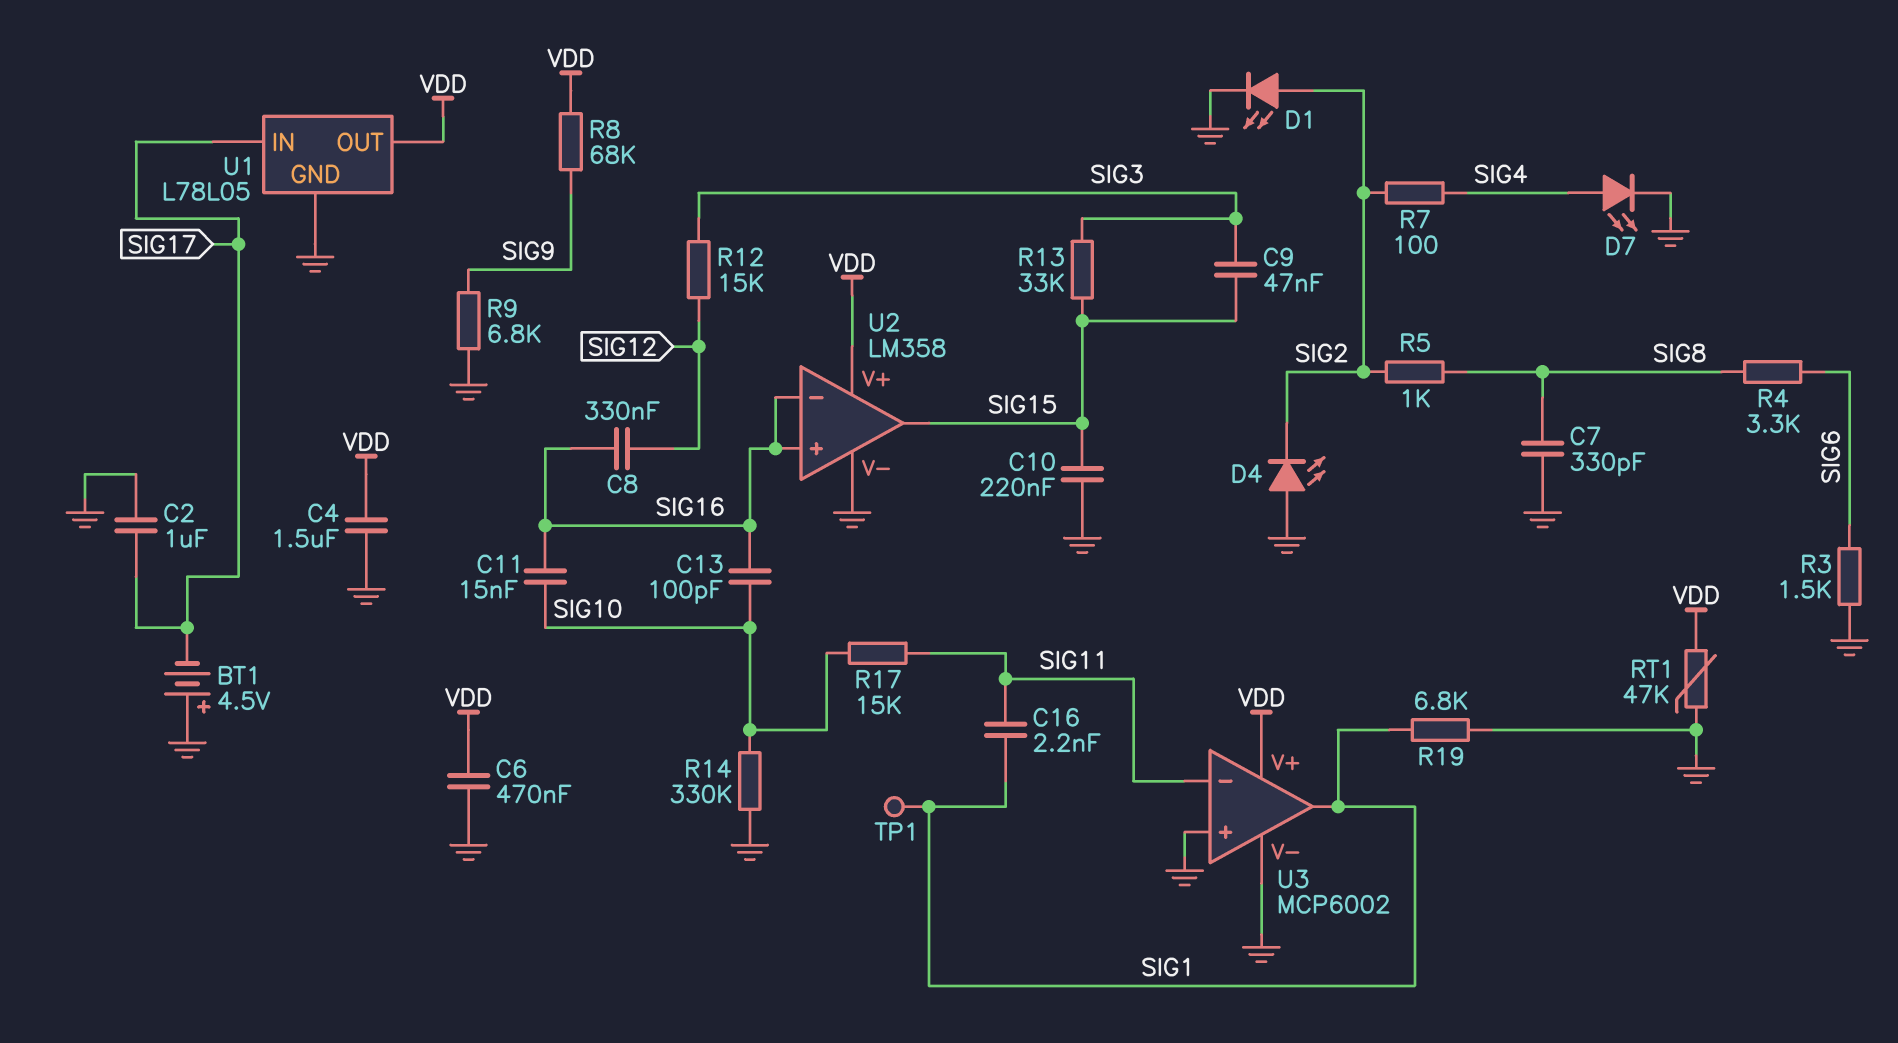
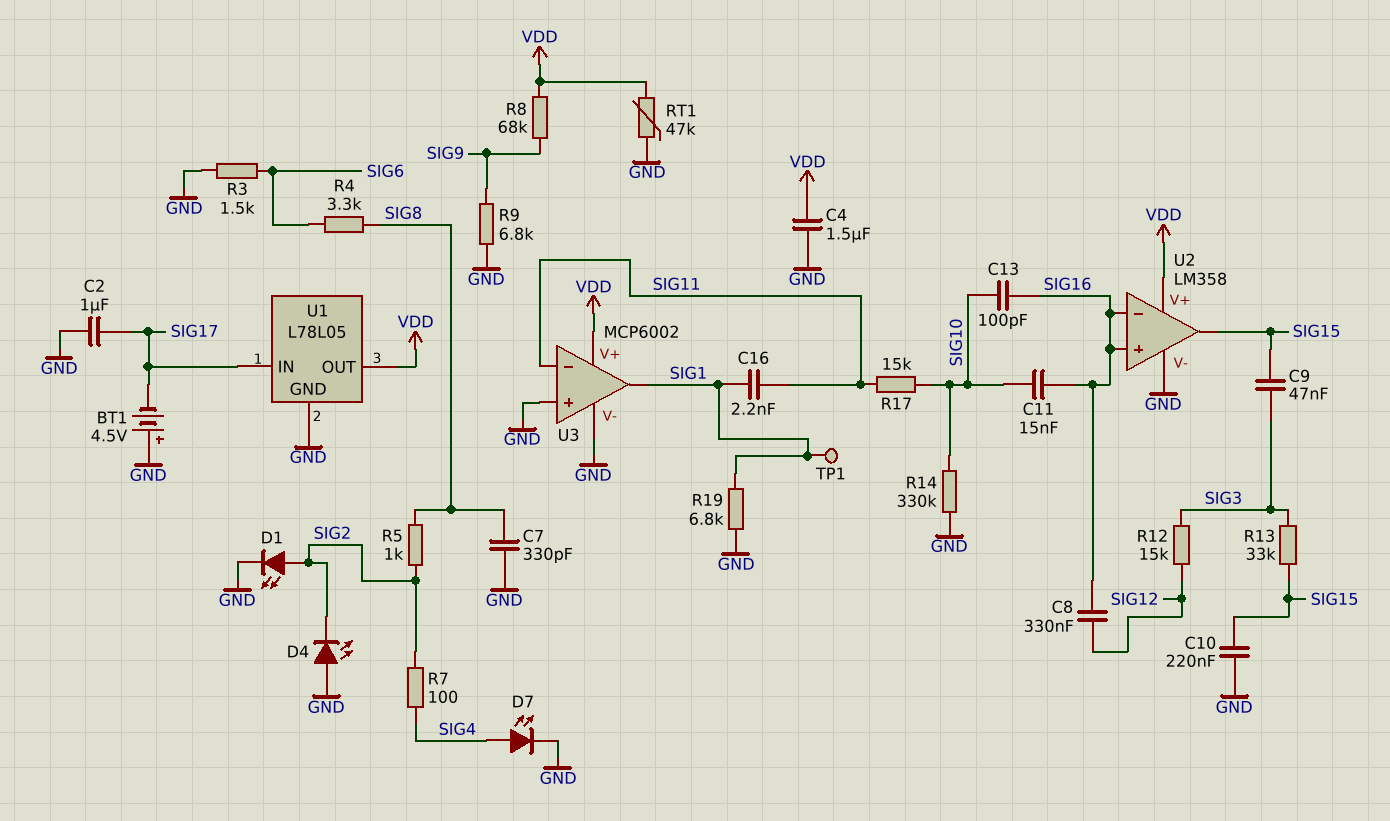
C6: 470nF (GND, VDD) -> none

